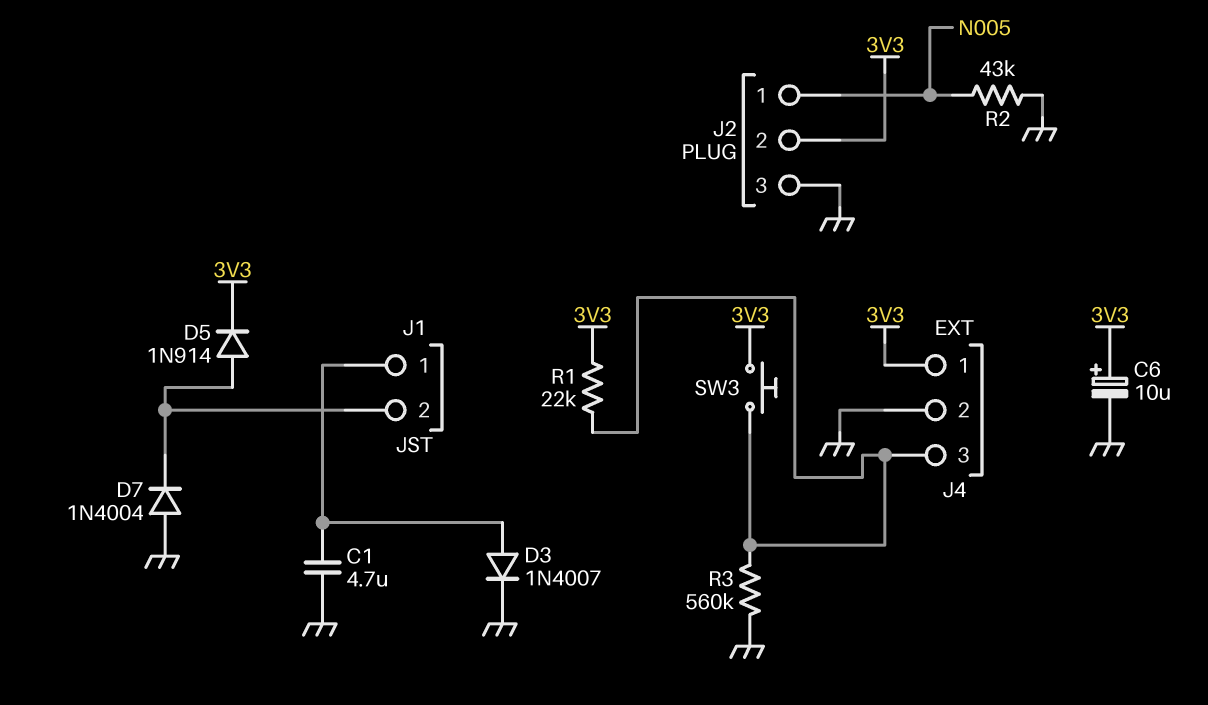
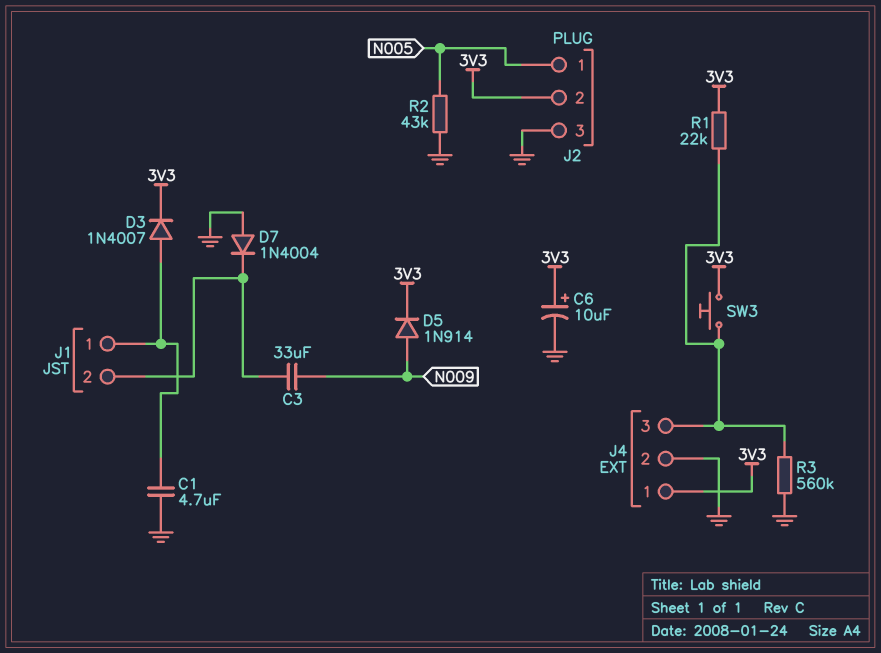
C3: none -> 33uF (J1/2, N009)
D3: diode 1N4007 (A J1/1, K GND) -> diode 1N4007 (A J1/1, K 3V3)
D5: diode 1N914 (A J1/2, K 3V3) -> diode 1N914 (A N009, K 3V3)

